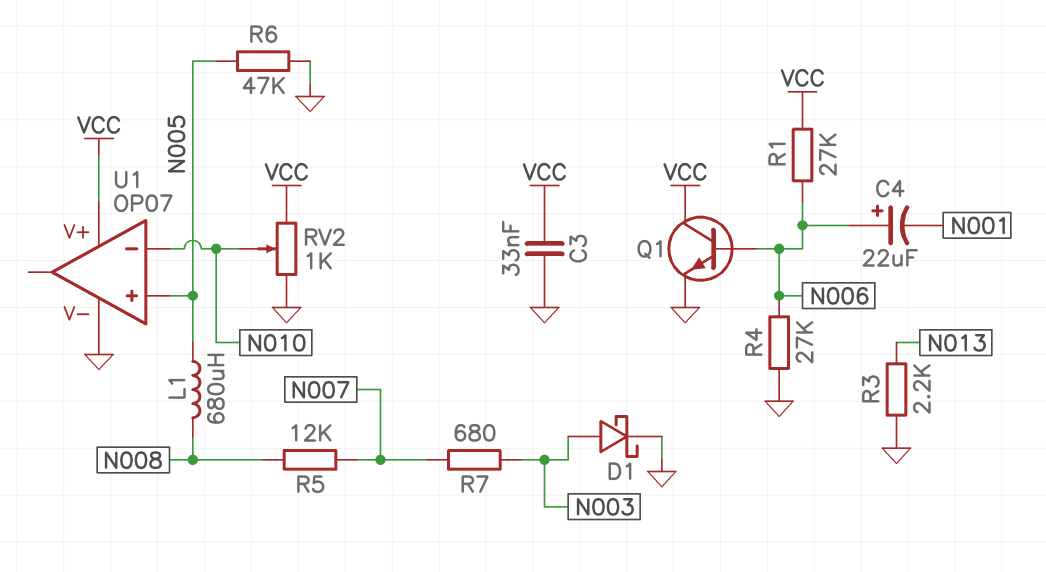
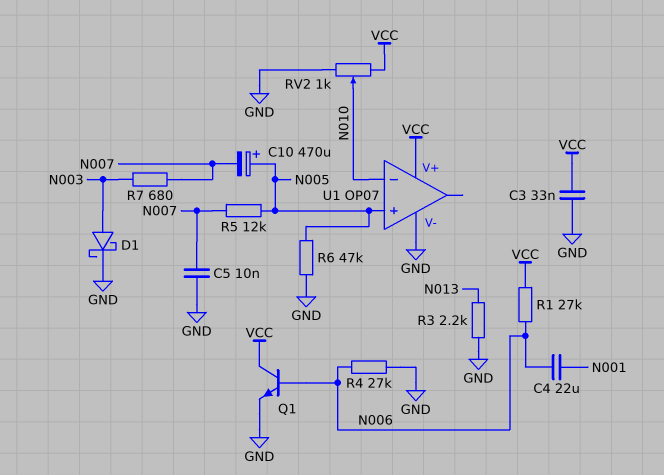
C4: 22uF (plus N006, minus N001) -> 22uF (N001, N006)
C5: none -> 10nF (GND, N007)
C10: none -> 470uF (plus N005, minus N007)
L1: 680uH (N005, N008) -> none
R5: 12k (N007, N008) -> 12k (N005, N007)

